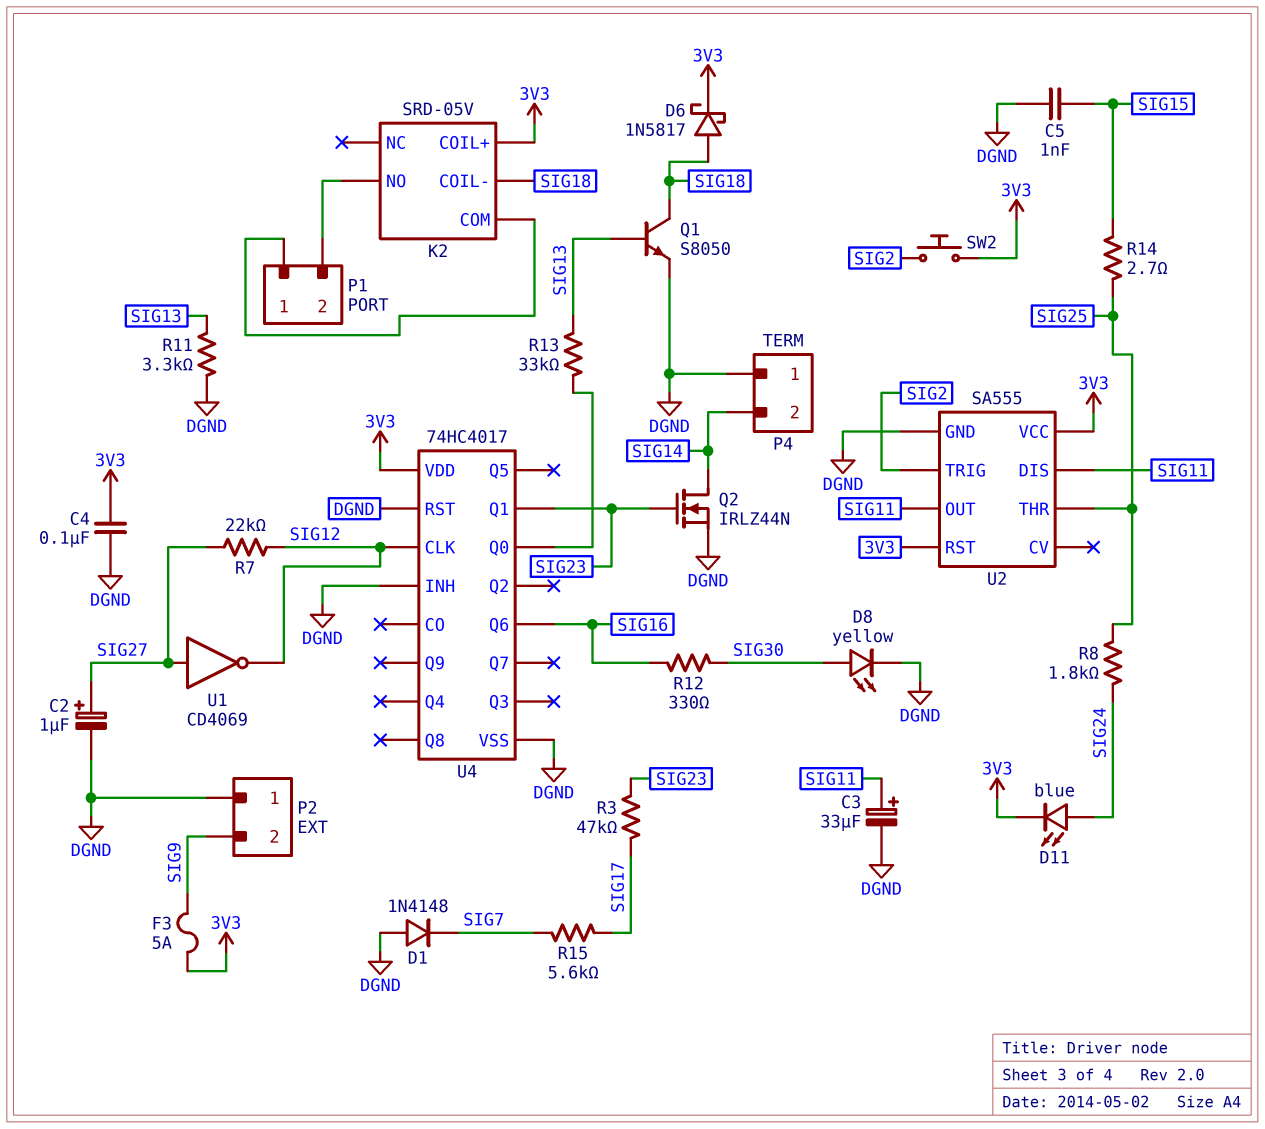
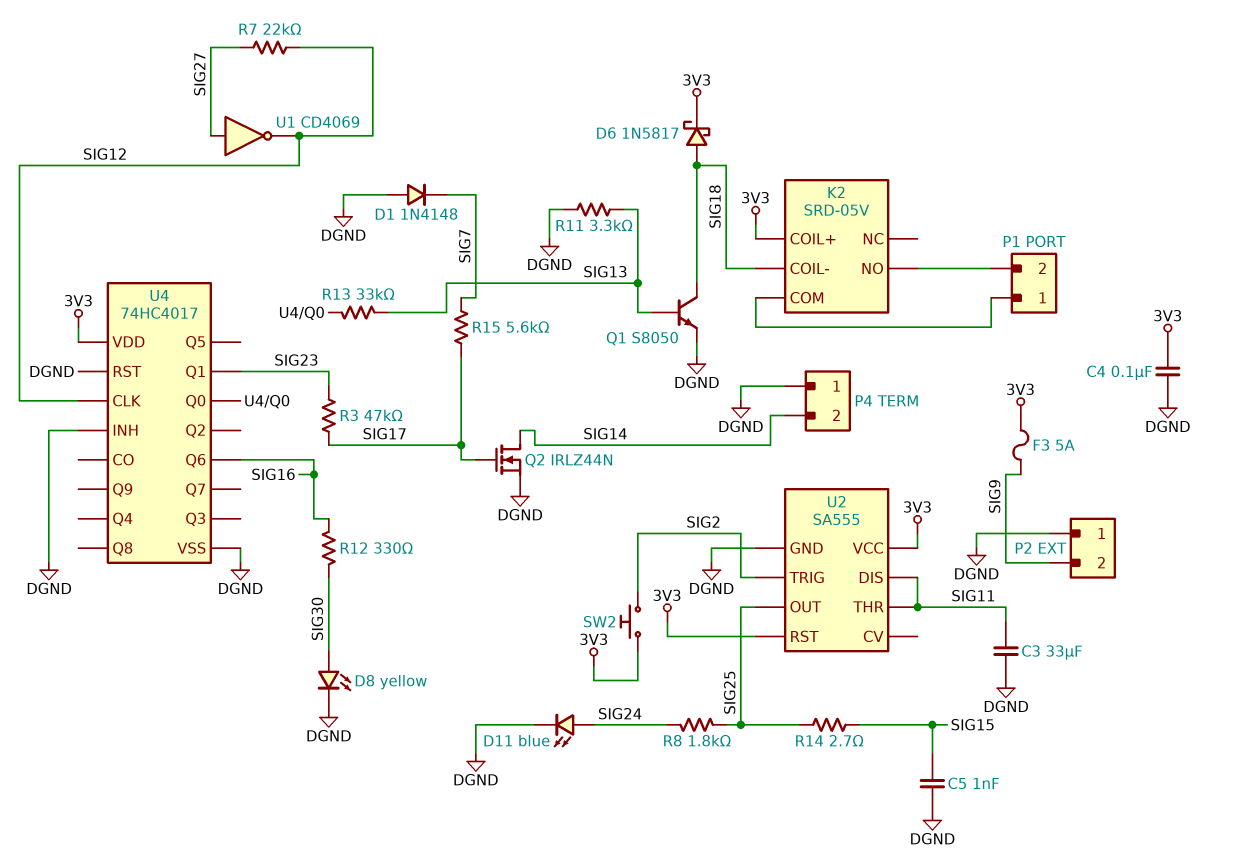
C2: 1uF (plus SIG27, minus DGND) -> none
C3: 33uF (plus SIG11, minus DGND) -> 33uF (DGND, SIG11)
D11: LED blue (A SIG24, K 3V3) -> LED blue (A SIG24, K DGND)
Q2: NMOS IRLZ44N (G SIG23, D SIG14, S DGND) -> NMOS IRLZ44N (G SIG17, D SIG14, S DGND)
U2 pin OUT: SIG11 -> SIG25
U2 pin THR: SIG25 -> SIG11

